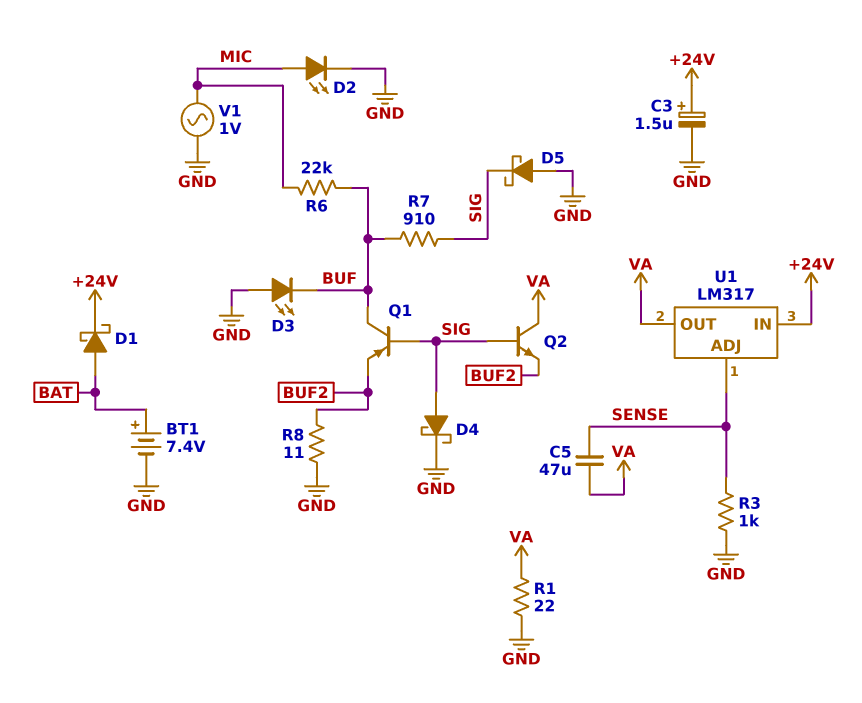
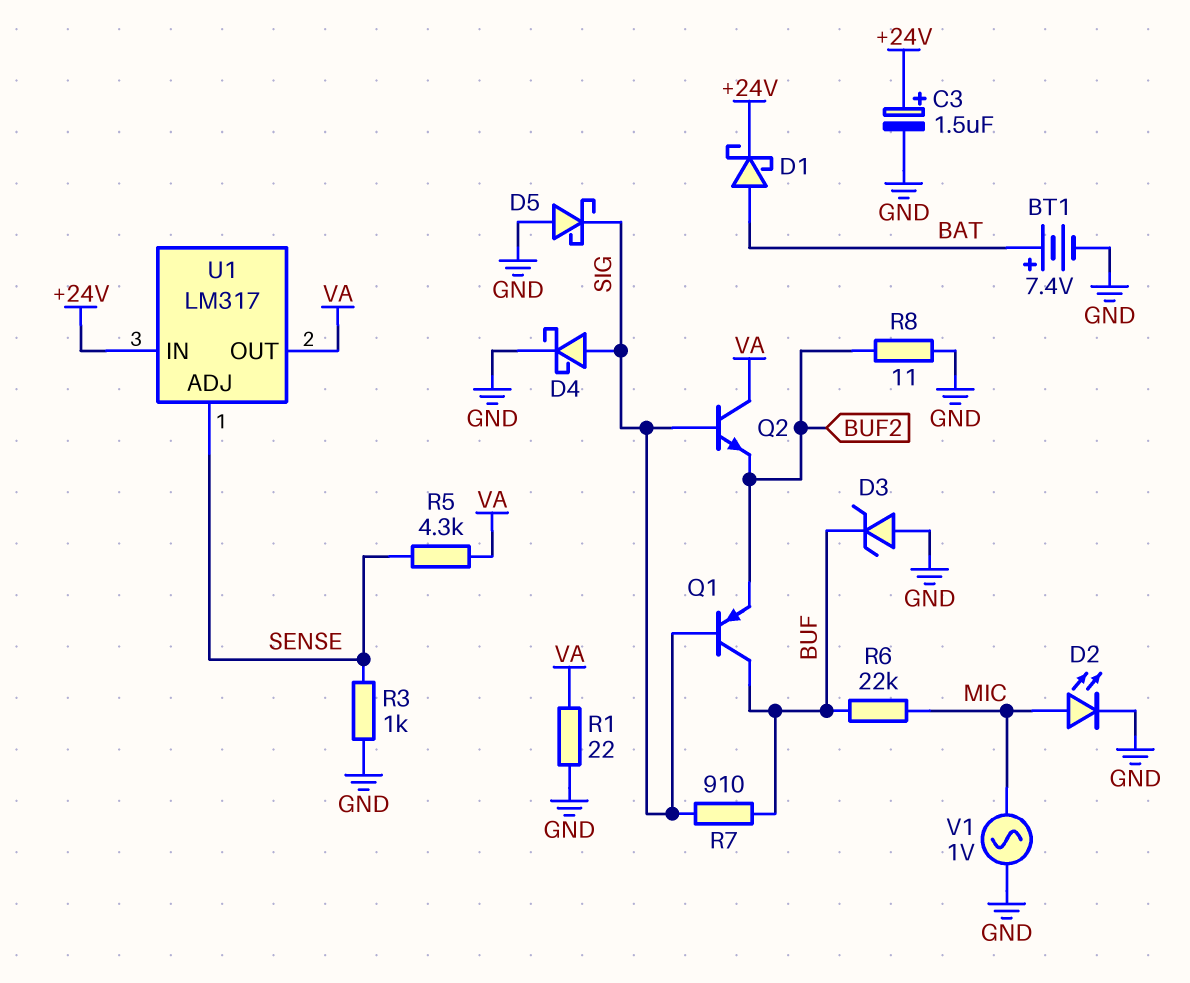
C5: 47uF (SENSE, VA) -> none
D3: LED (A GND, K BUF) -> zener (A GND, K BUF)
R5: none -> 4.3k (SENSE, VA)

